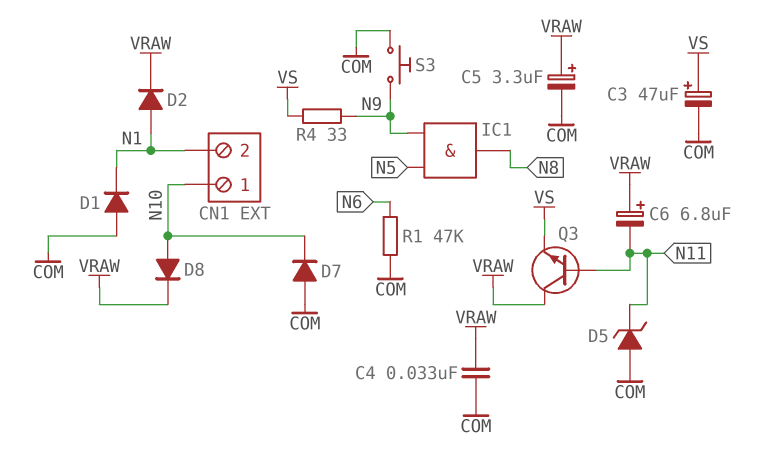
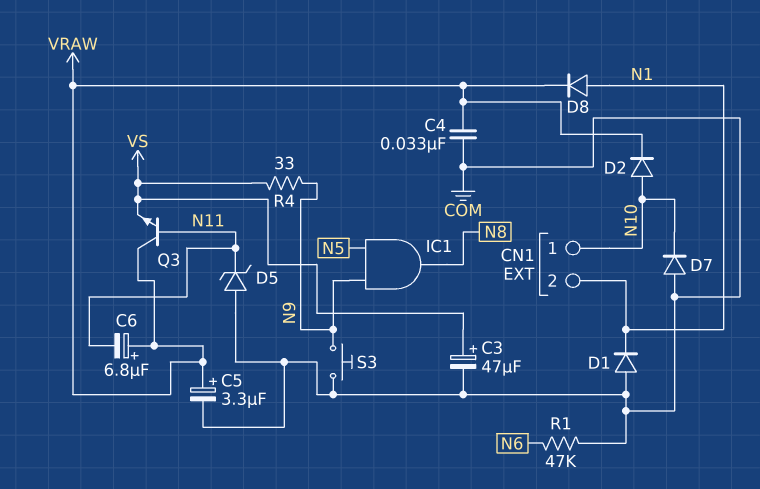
D2: diode (A N1, K VRAW) -> diode (A N10, K VRAW)
D8: diode (A N10, K VRAW) -> diode (A N1, K VRAW)

